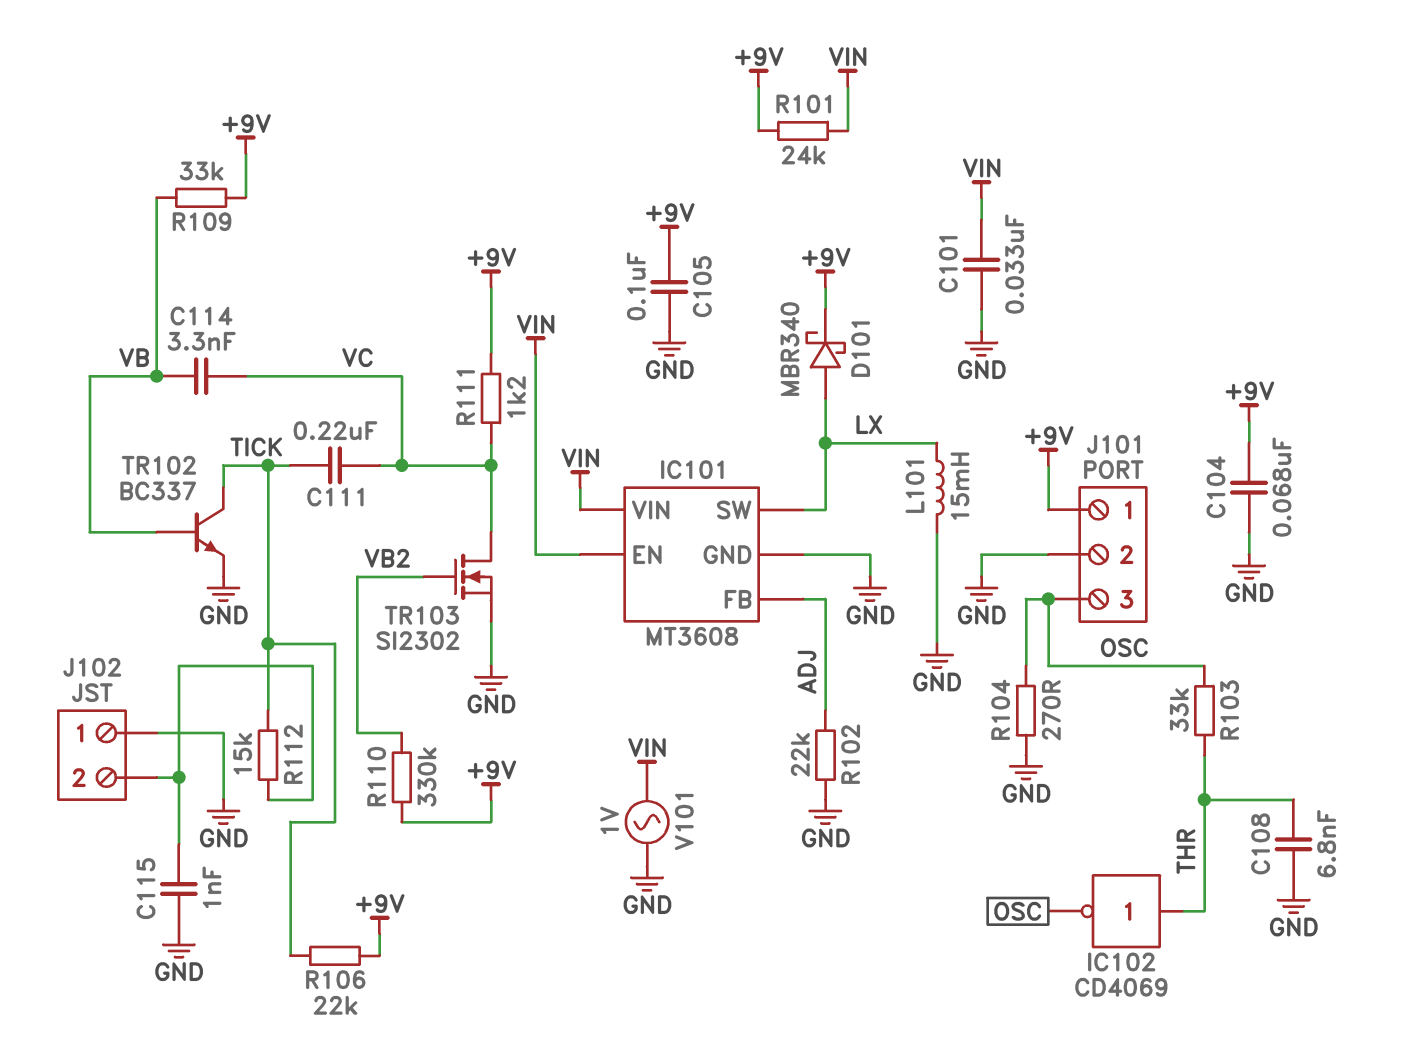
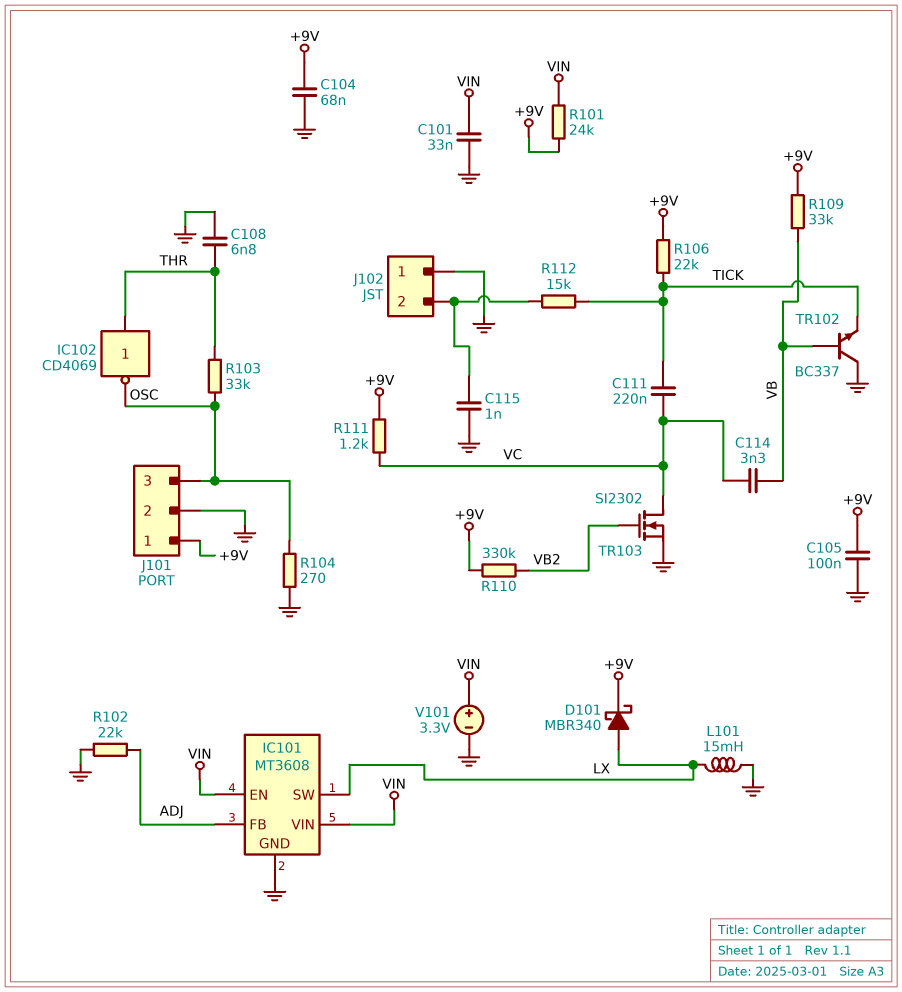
TR102: NPN BC337 (B VB, C TICK, E GND) -> NPN BC337 (B VB, C GND, E TICK)
V101: AC 1V (GND, VIN) -> 3.3V (plus VIN, minus GND)

